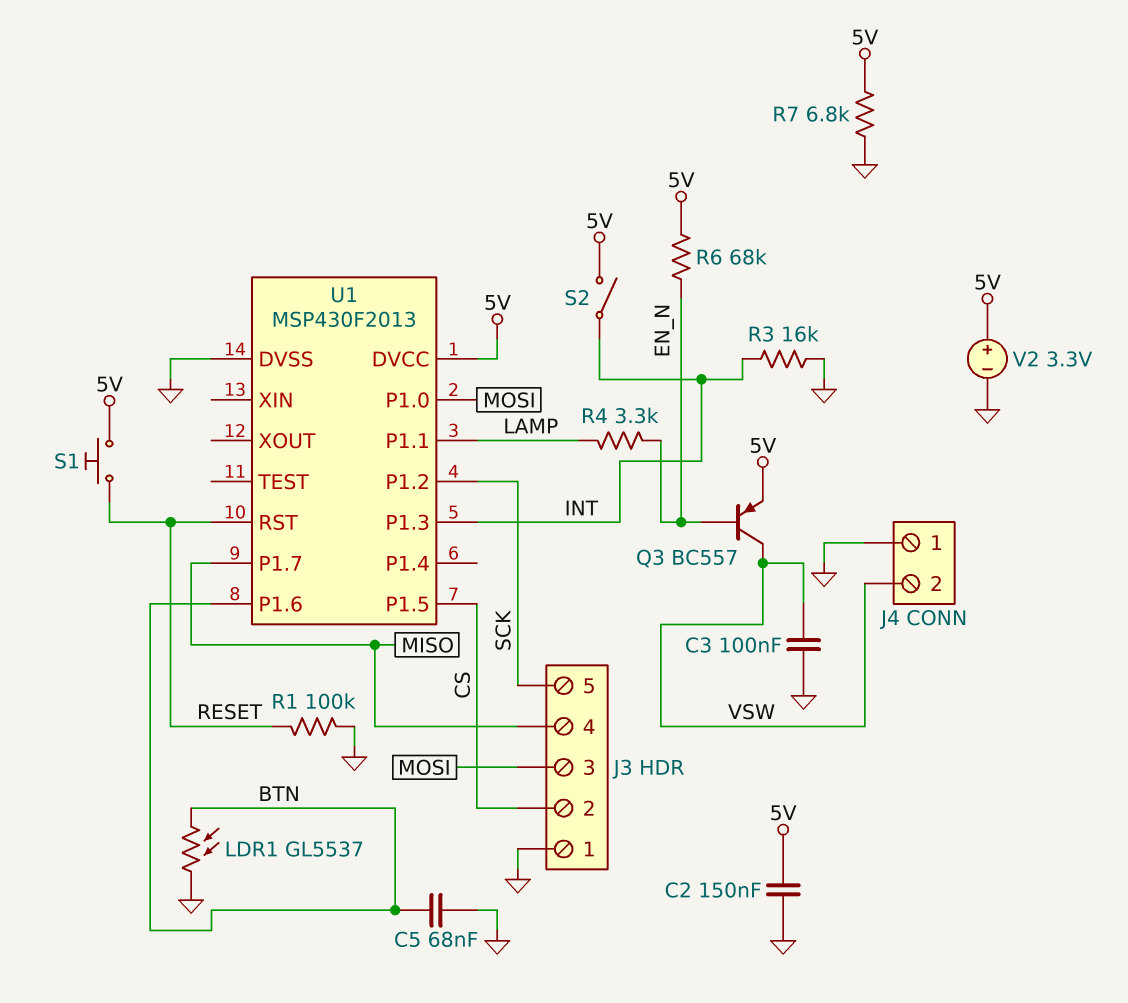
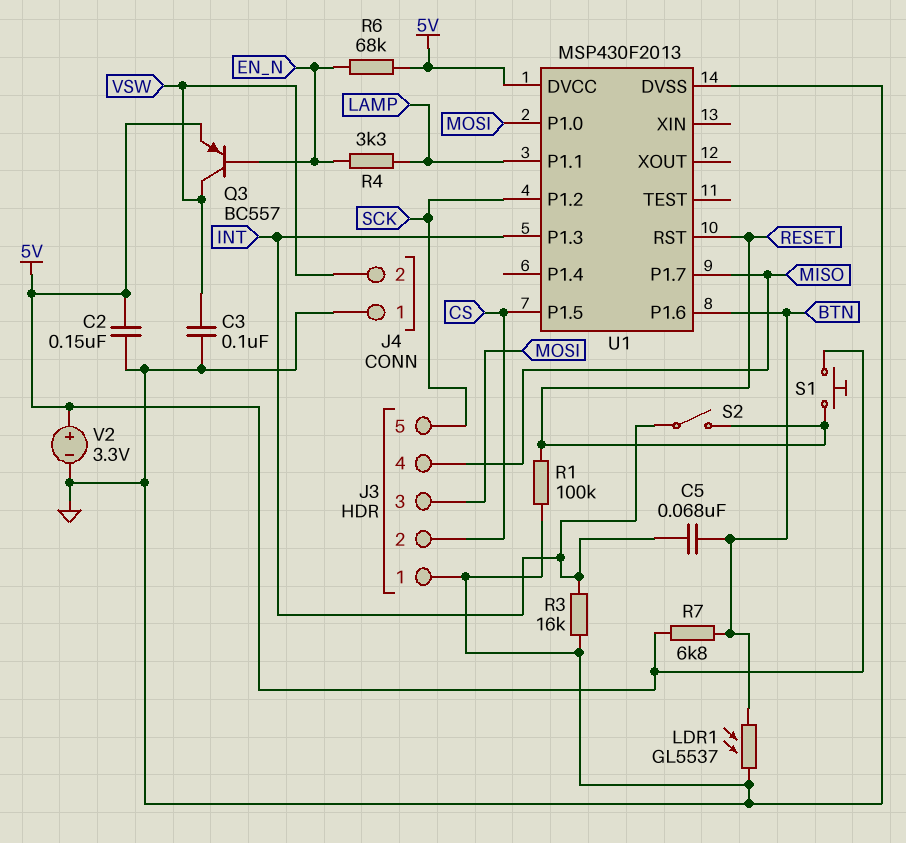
C5: 68nF (BTN, GND) -> 68nF (BTN, INT)
R7: 6.8k (5V, GND) -> 6.8k (5V, BTN)
S2: switch (5V, INT) -> switch (INT, RESET)

